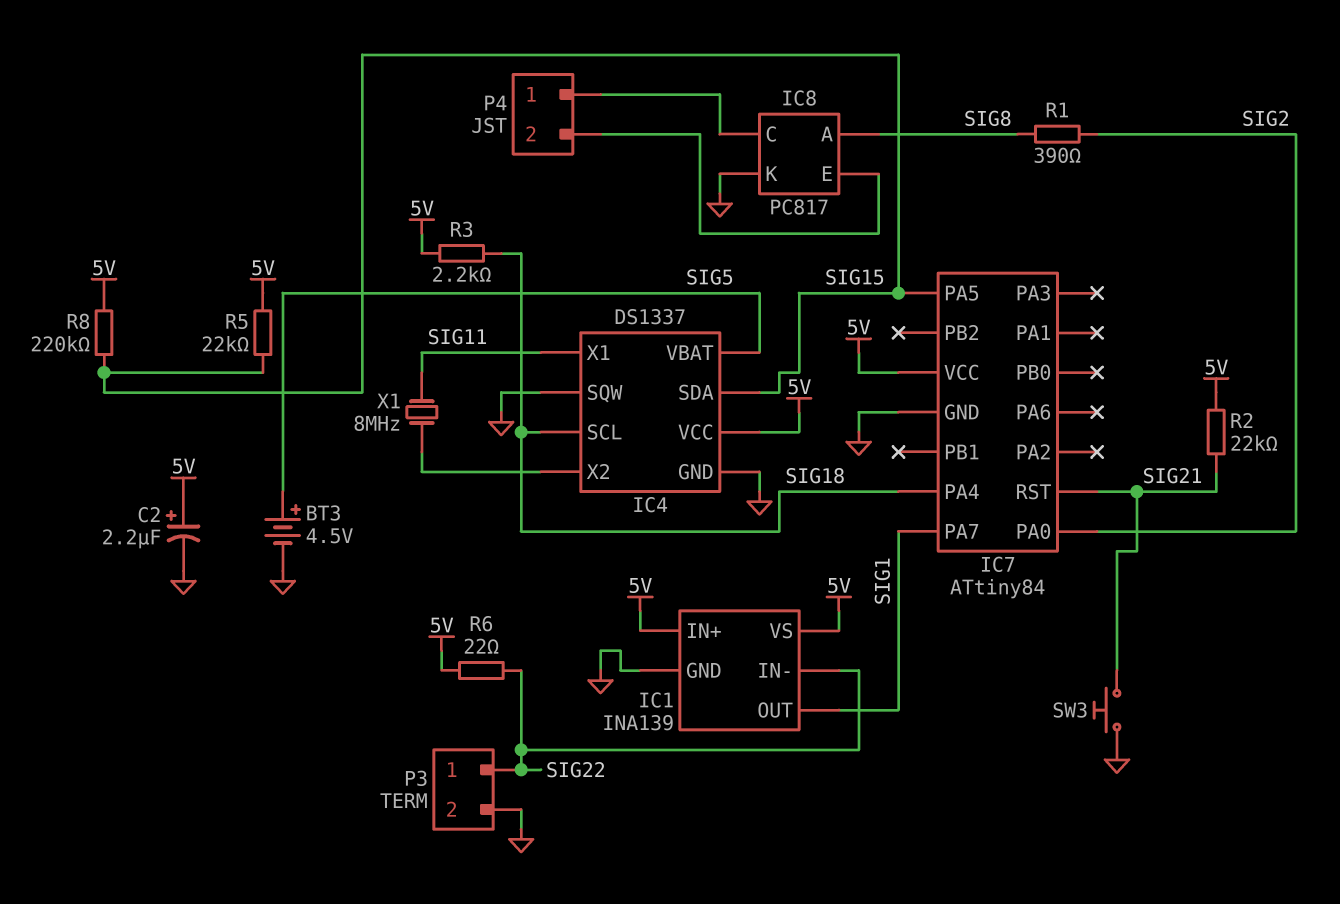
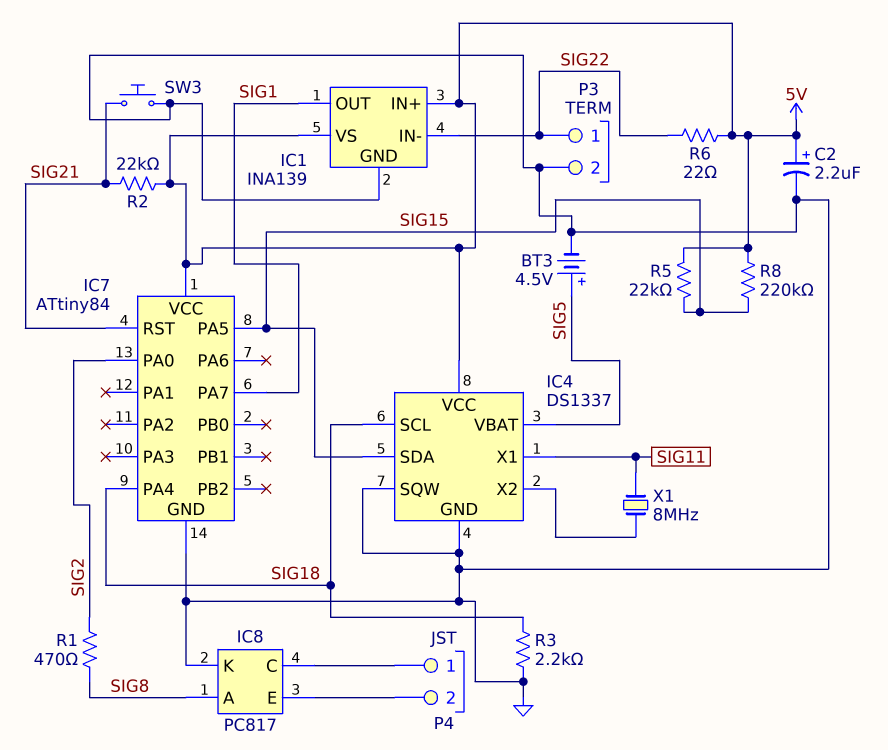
R1: 390 (SIG2, SIG8) -> 470 (SIG2, SIG8)
R3: 2.2k (5V, SIG18) -> 2.2k (GND, SIG18)

